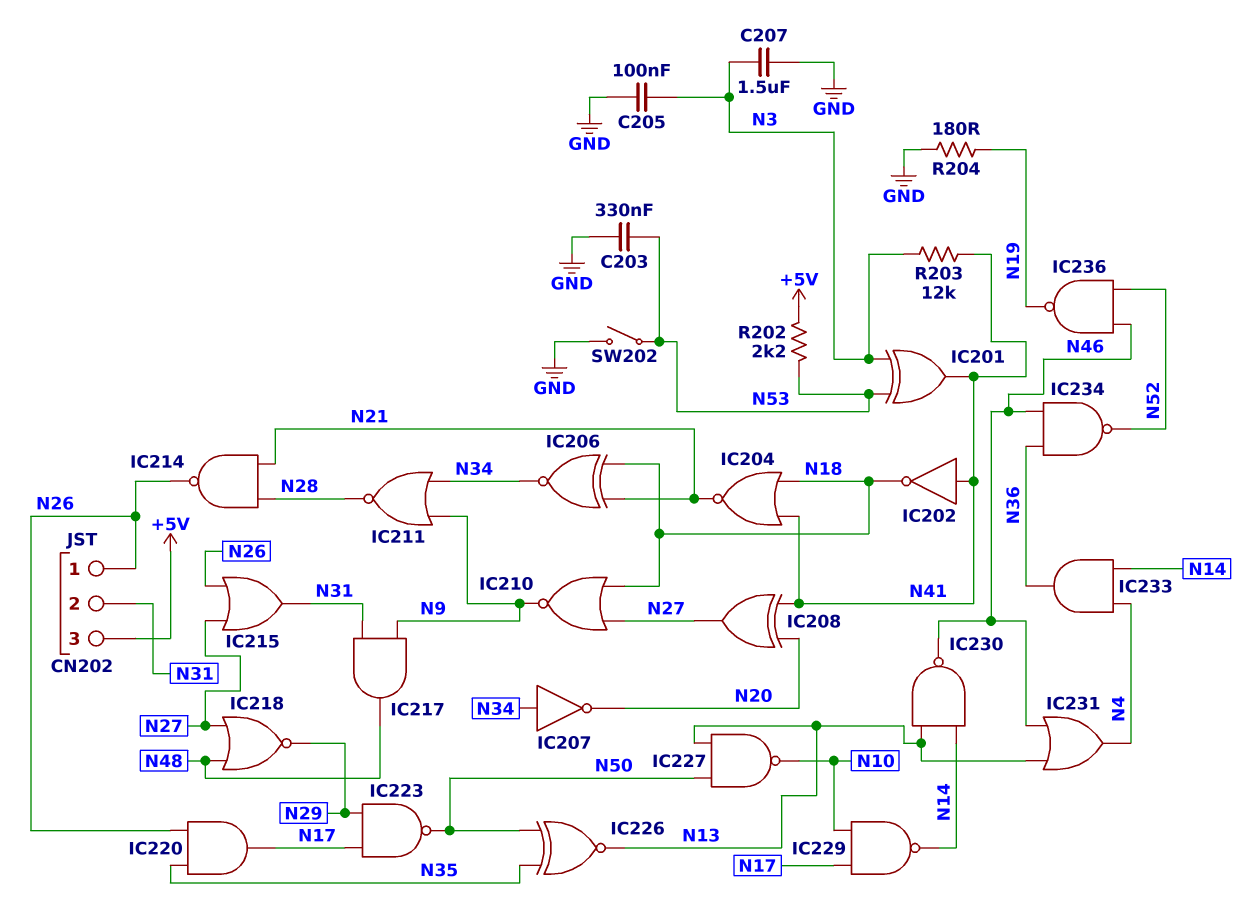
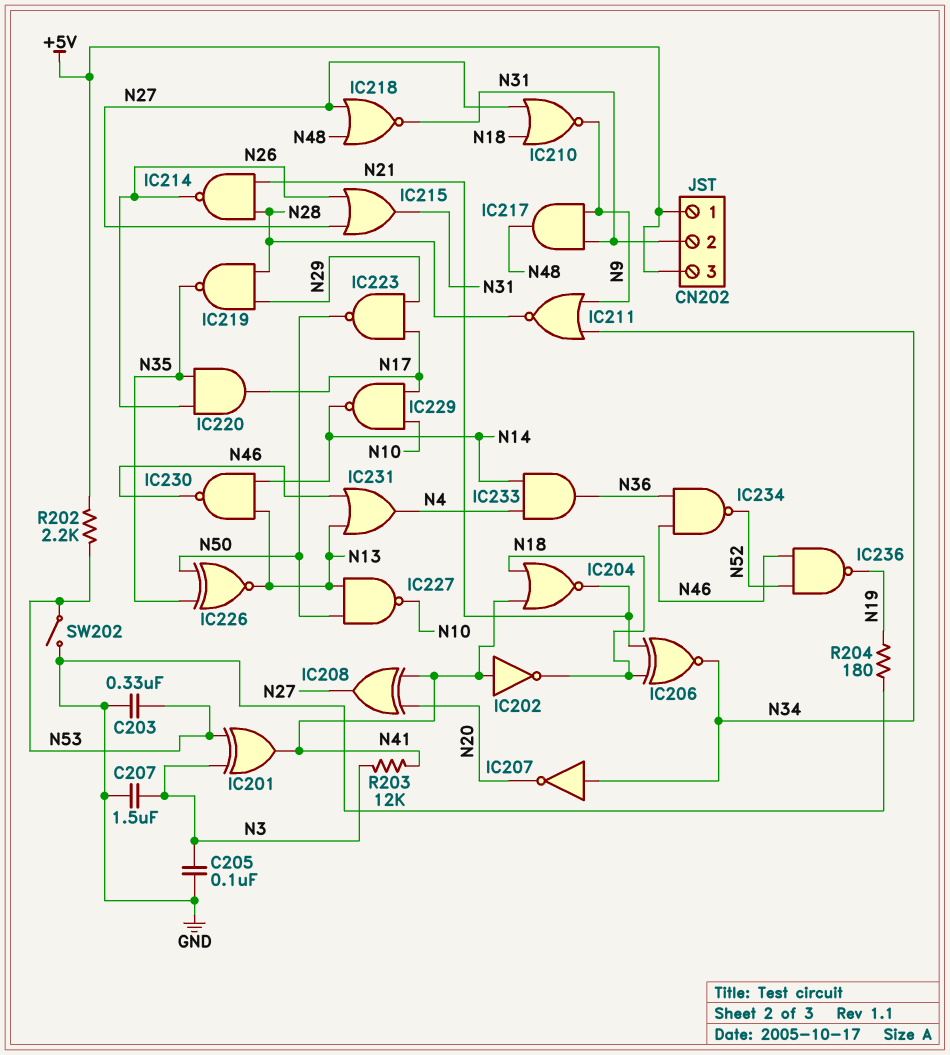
CN202 pin 1: N26 -> +5V
IC218: NOR (in N27, in N48, out N29) -> NOR (in N27, in N48, out N31)
IC219: none -> NAND (in N28, in N29, out N35)

